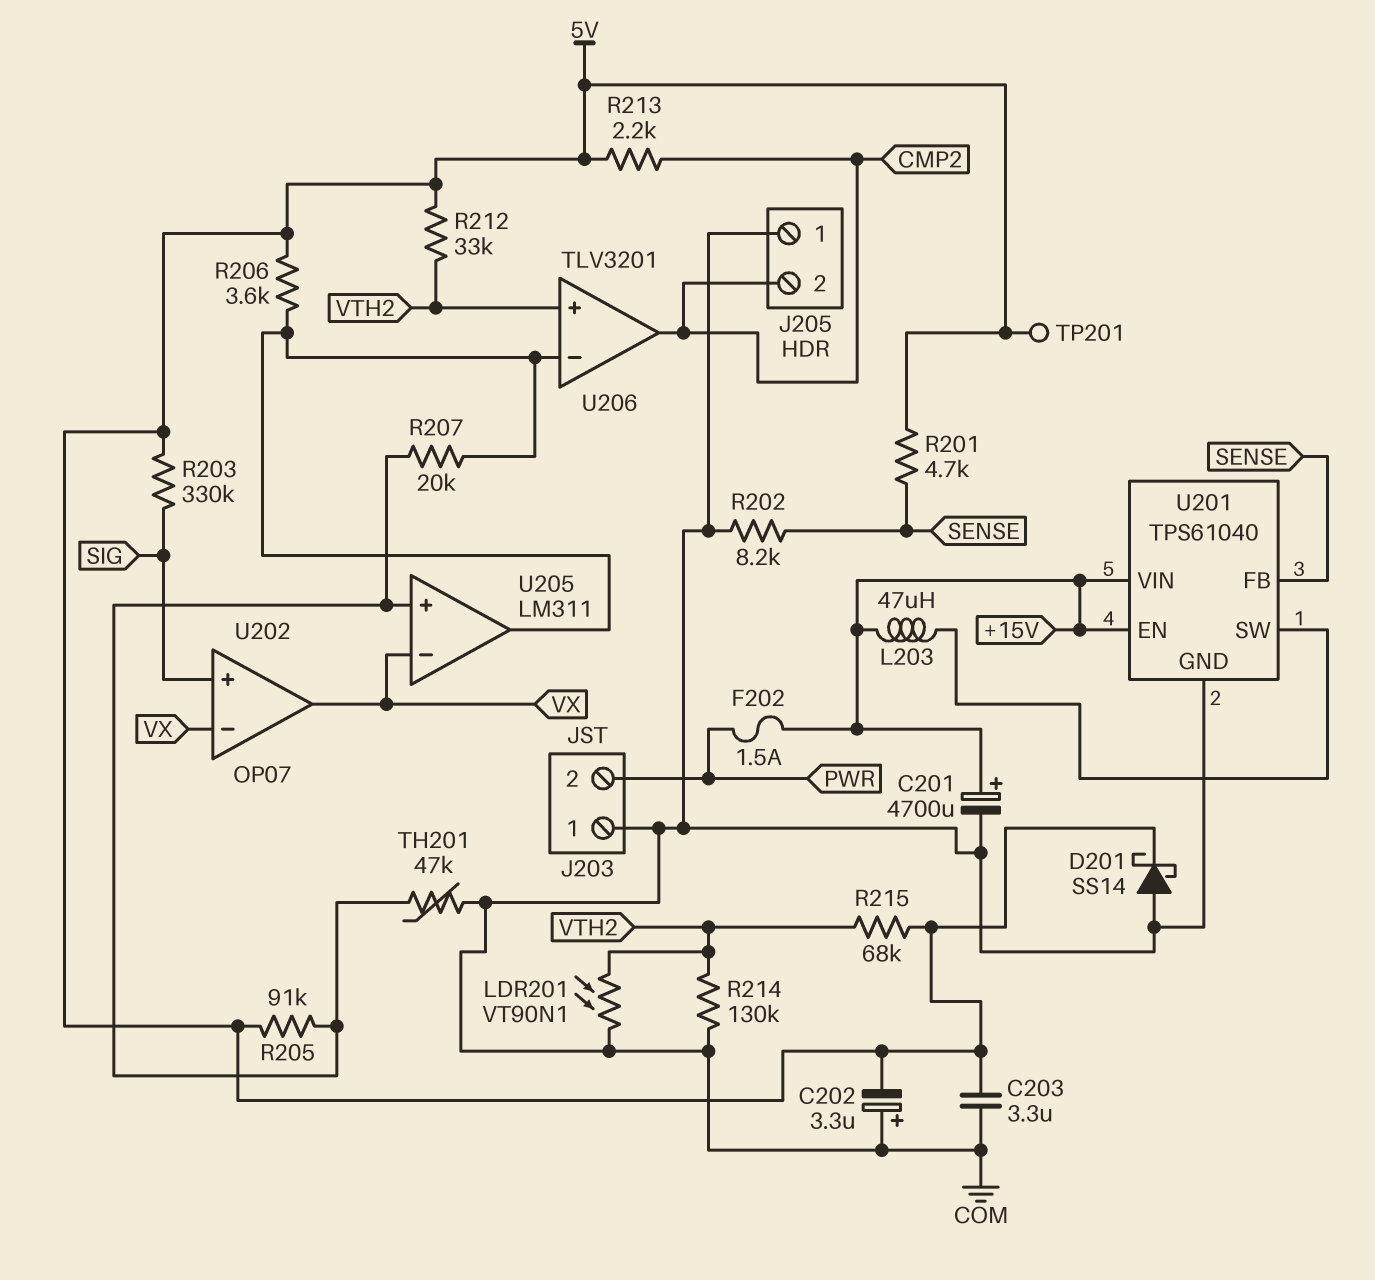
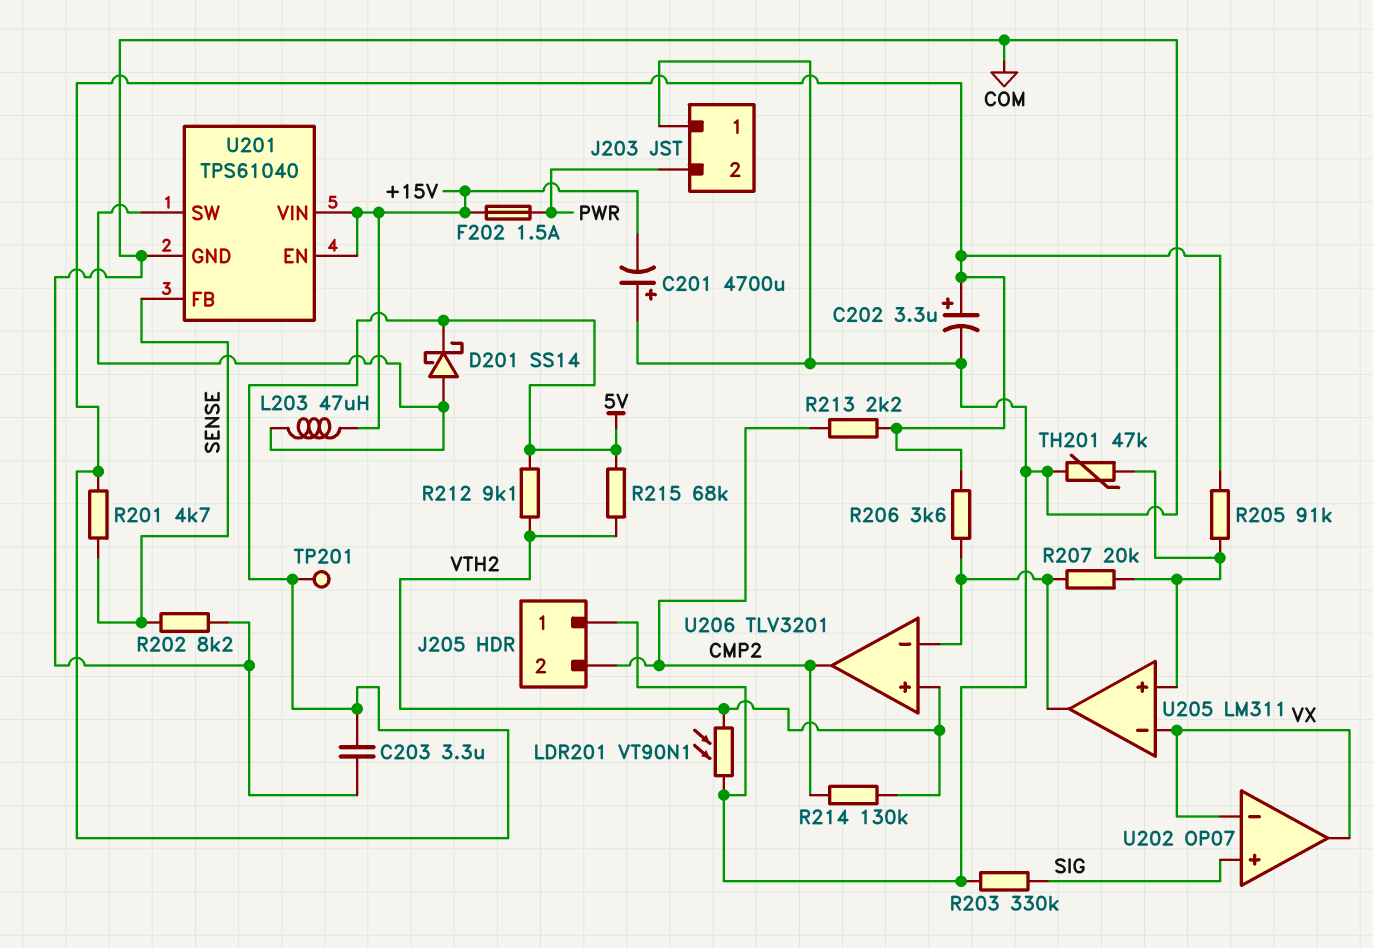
C201: 4700uF (plus +15V, minus COM) -> 4700uF (plus COM, minus +15V)
C202: 3.3uF (plus COM, minus 5V) -> 3.3uF (plus 5V, minus COM)
D201: schottky SS14 (A COM, K 5V) -> schottky SS14 (A U201/SW, K 5V)
R203: 330k (5V, SIG) -> 330k (COM, SIG)
R212: 33k (5V, VTH2) -> 9.1k (5V, VTH2)
R214: 130k (COM, VTH2) -> 130k (CMP2, VTH2)

